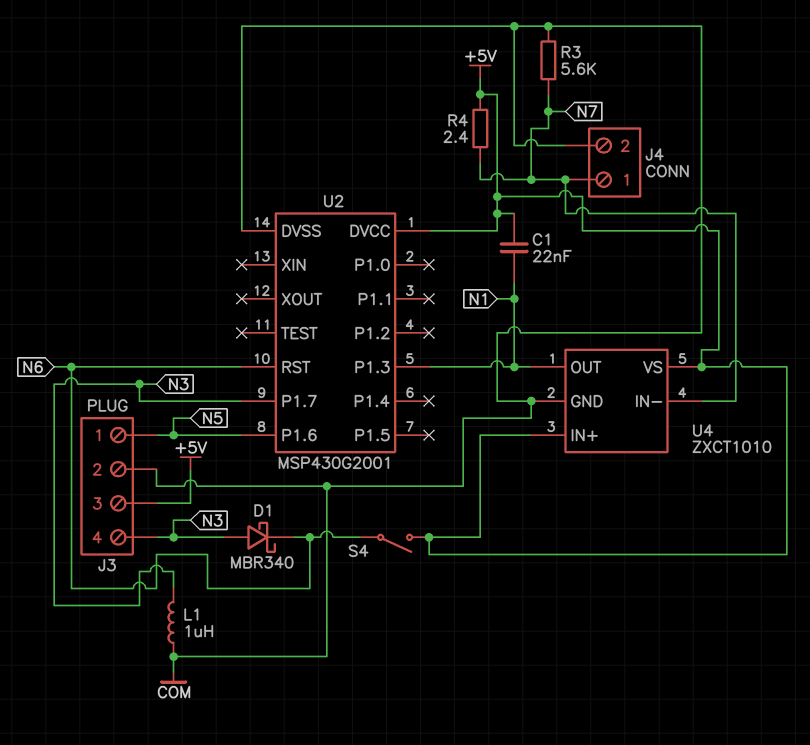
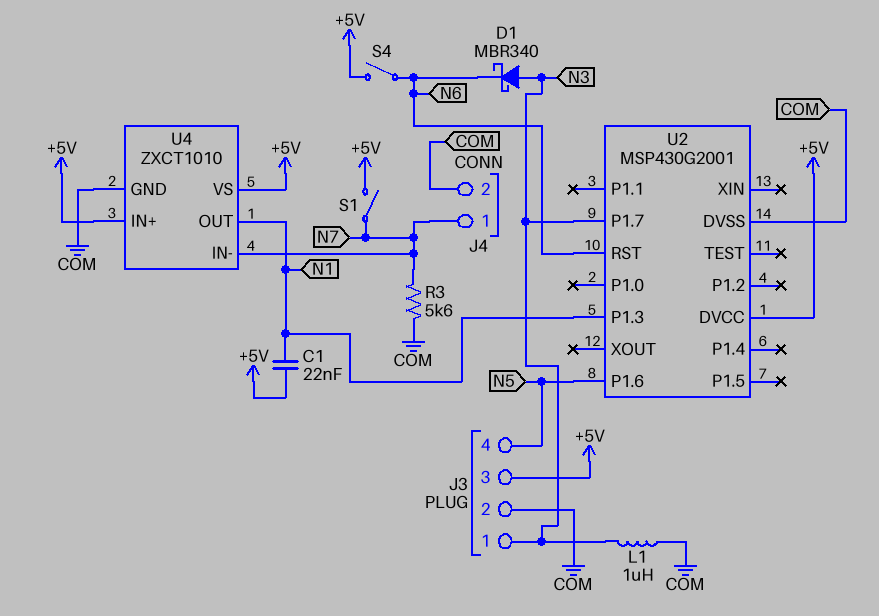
J3 pin 1: N5 -> N3
J3 pin 4: N3 -> N5
R4: 2.4 (+5V, N7) -> none
S1: none -> switch (+5V, N7)

